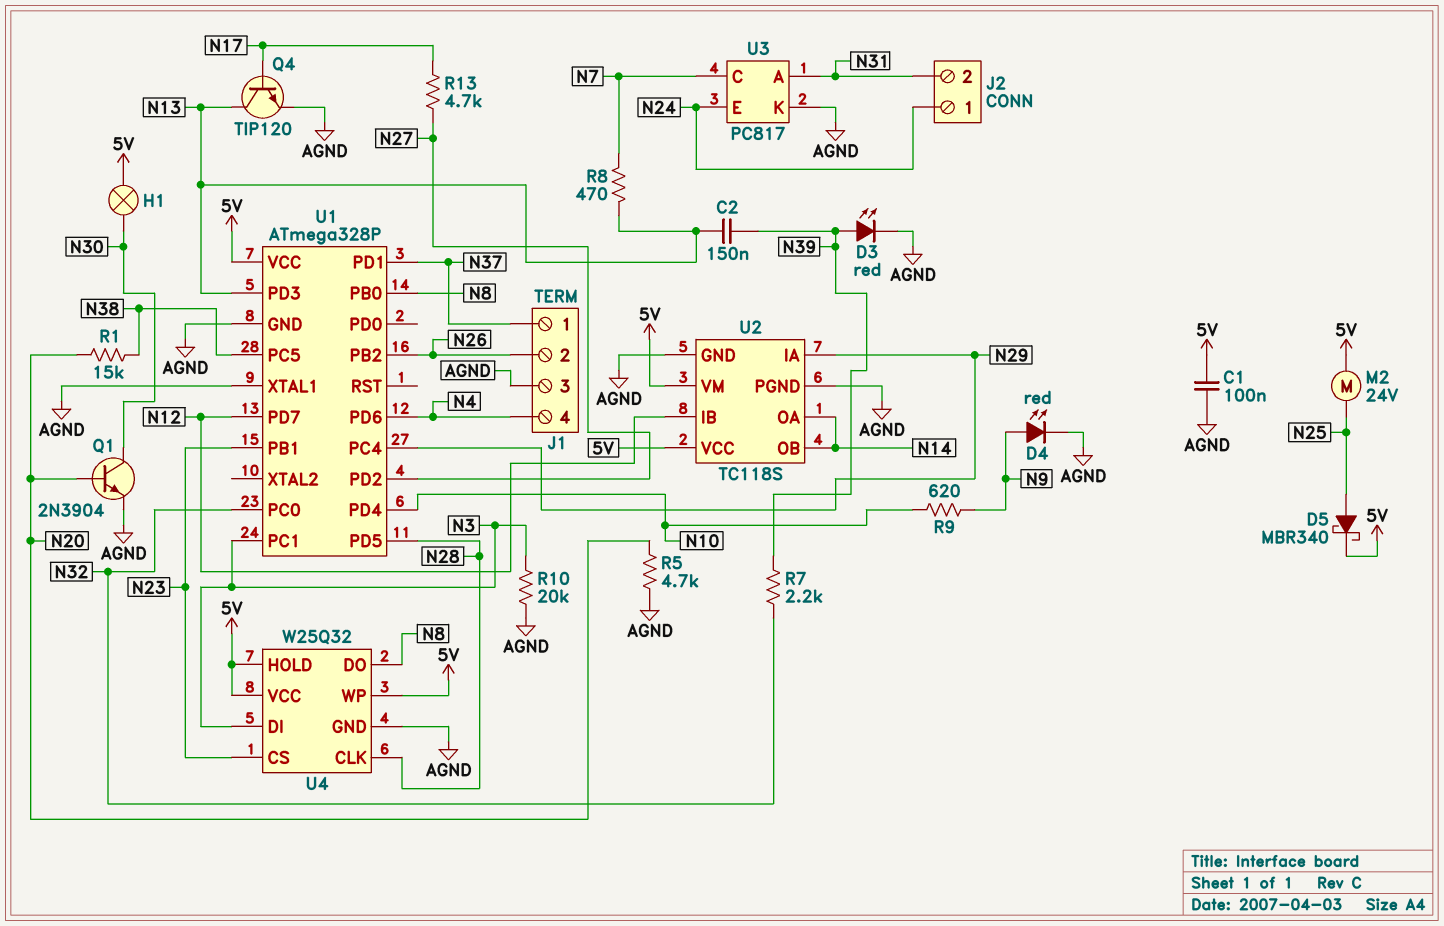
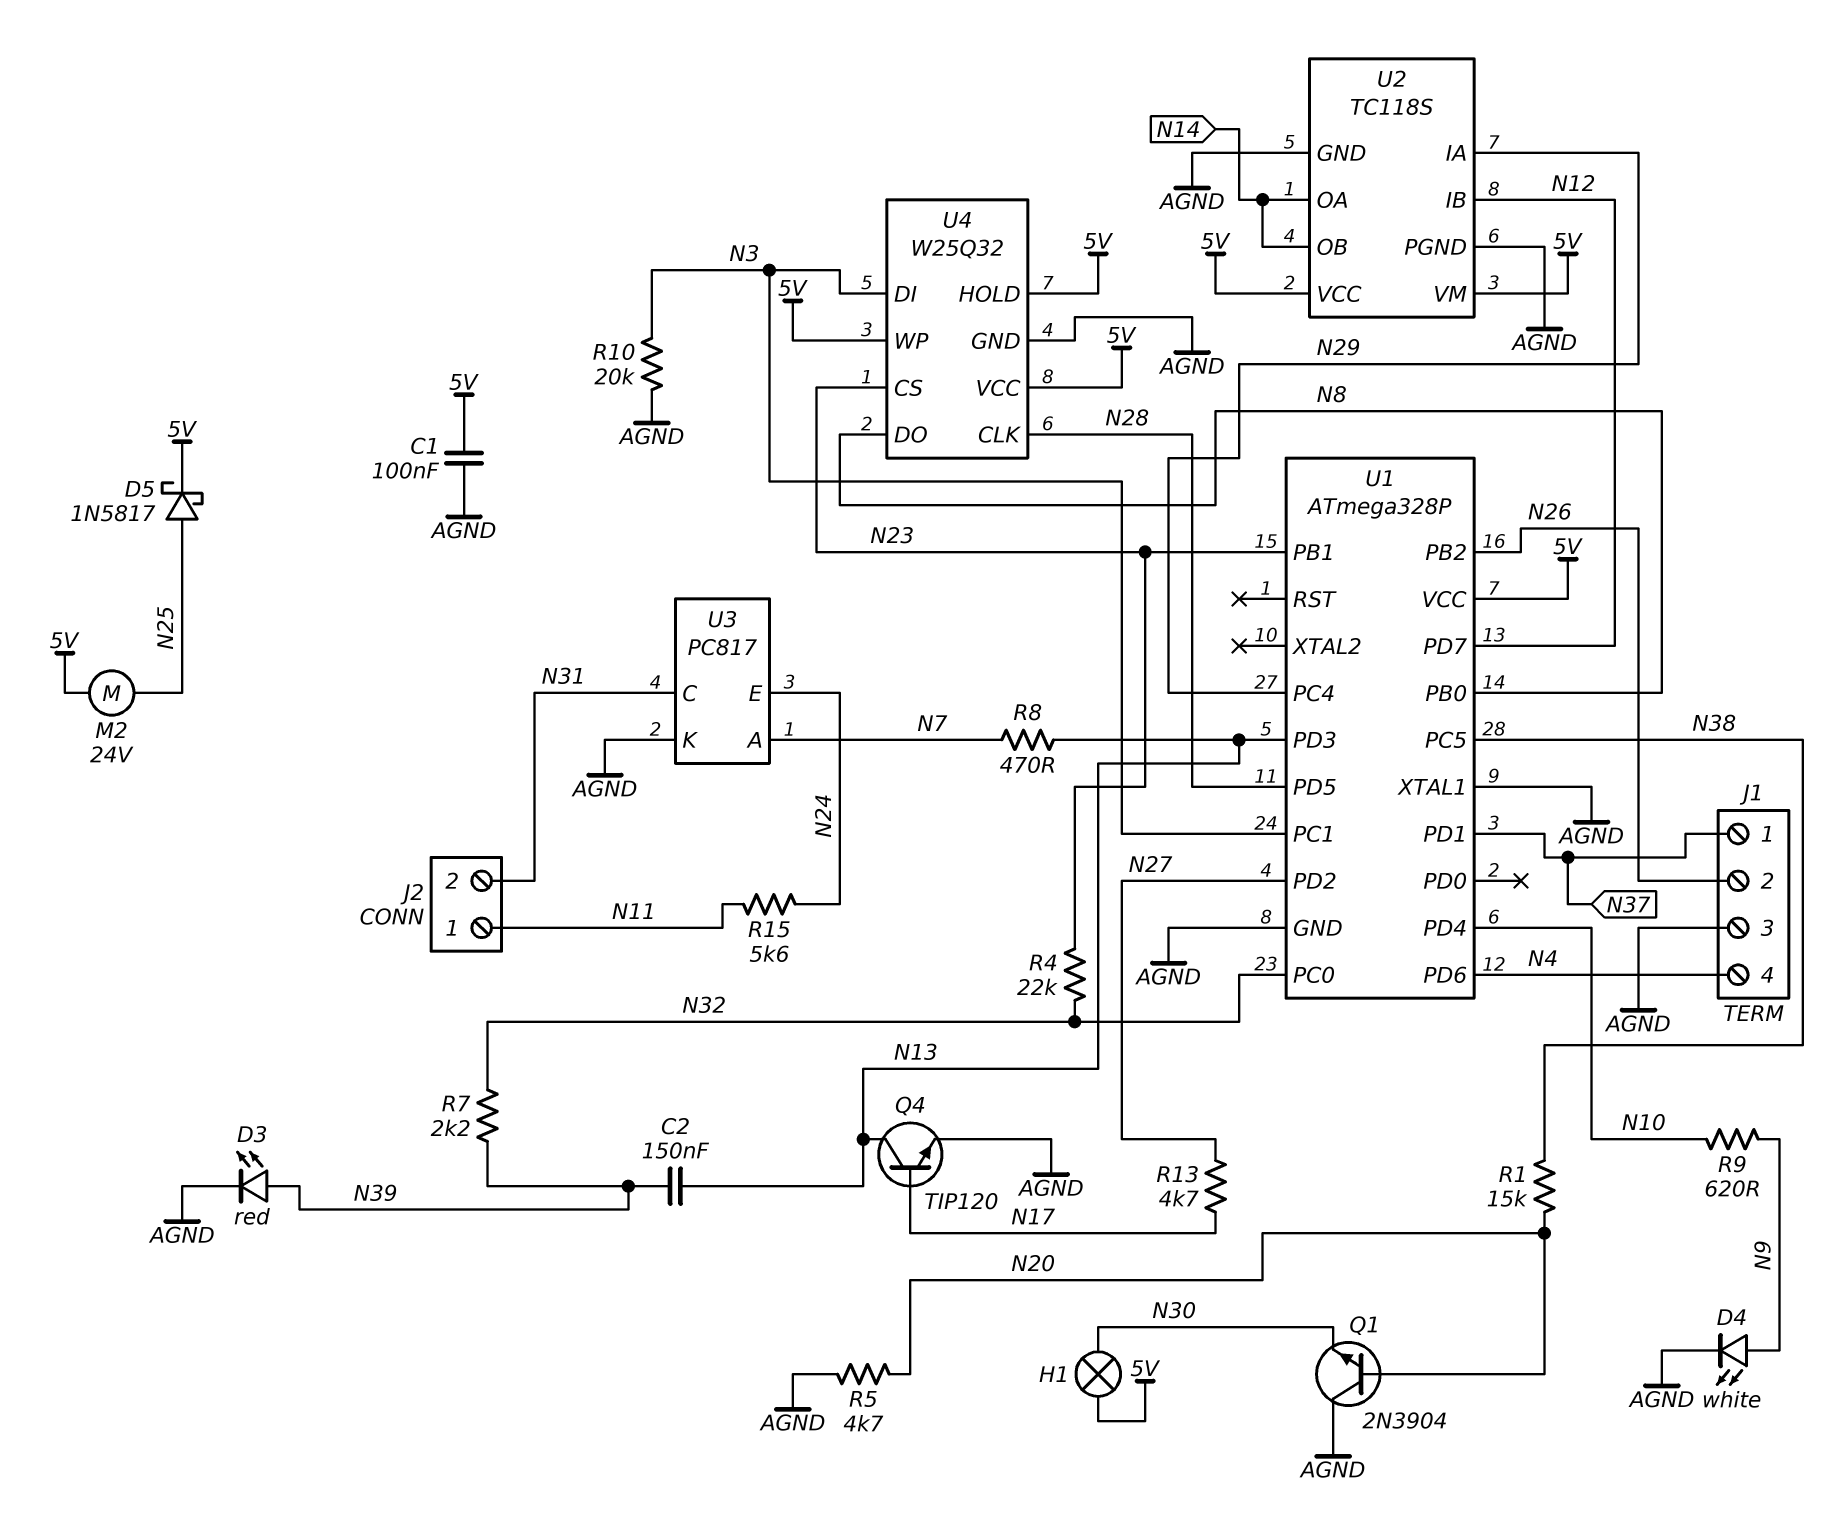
D4: LED red (A N9, K AGND) -> LED white (A N9, K AGND)
D5: schottky MBR340 (A N25, K 5V) -> schottky 1N5817 (A N25, K 5V)
J2 pin 1: N24 -> N11
Q1: NPN 2N3904 (B N20, C N30, E AGND) -> NPN 2N3904 (B N20, C AGND, E N30)
R4: none -> 22k (N23, N32)
R15: none -> 5.6k (N11, N24)
U3 pin A: N31 -> N7
U3 pin C: N7 -> N31

